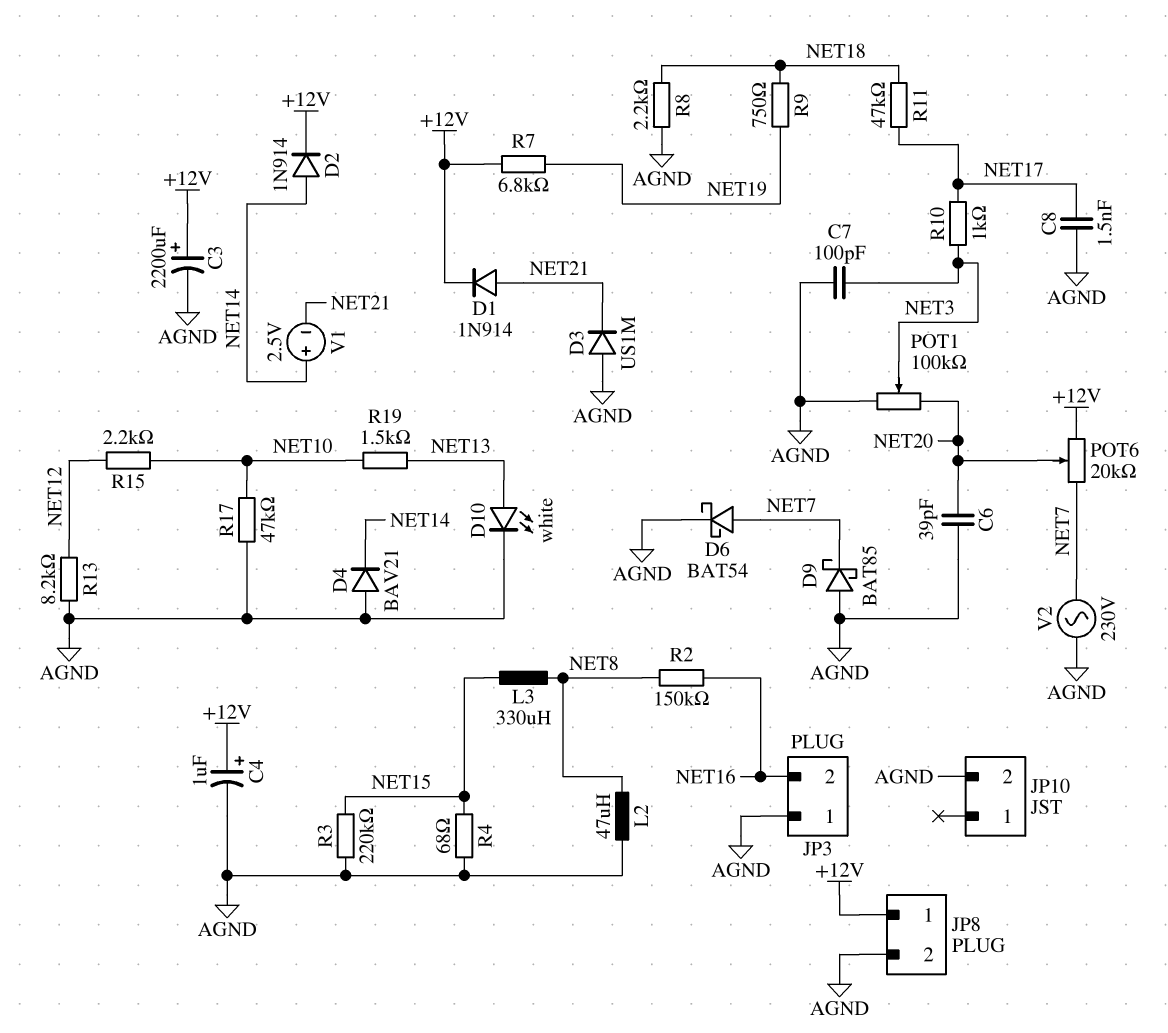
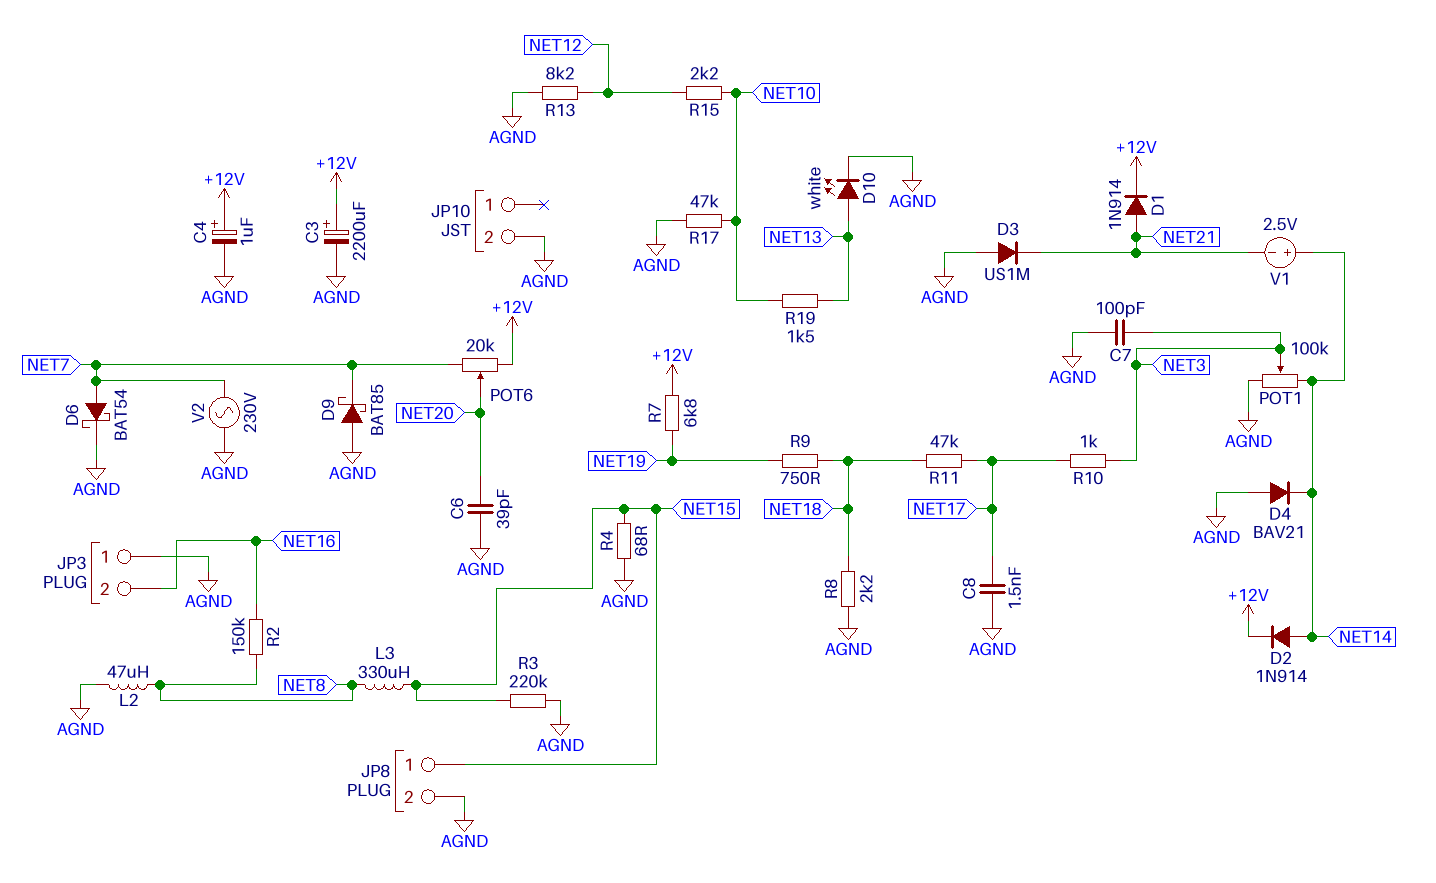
JP8 pin 1: +12V -> NET15
POT1: 100k (AGND, NET20, wiper NET3) -> 100k (AGND, NET14, wiper NET3)

